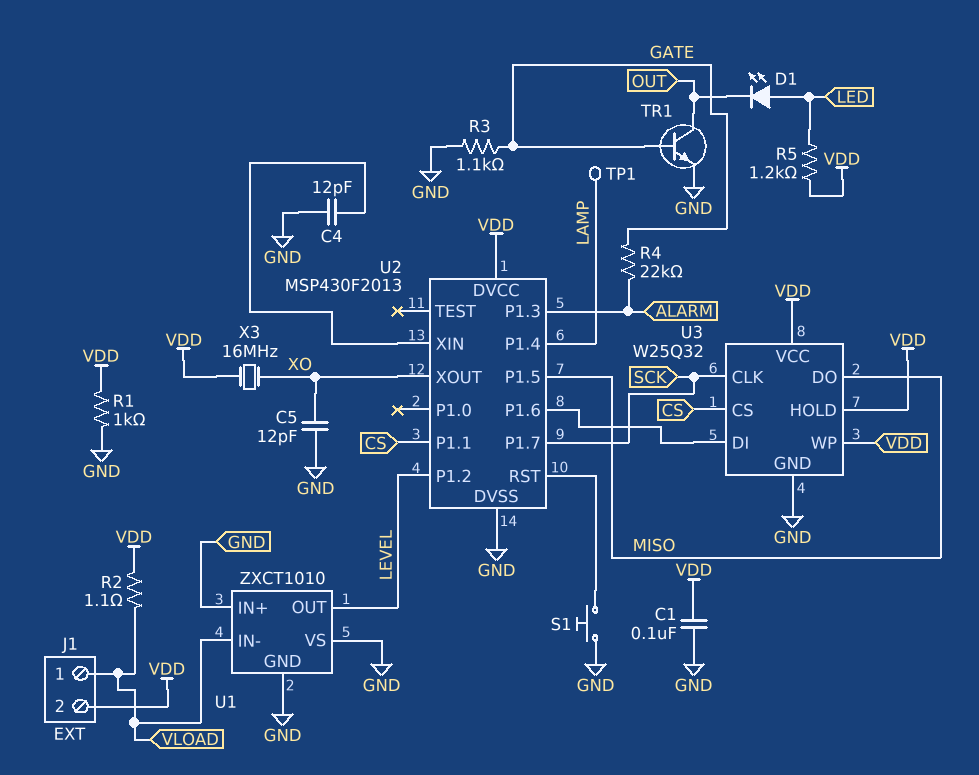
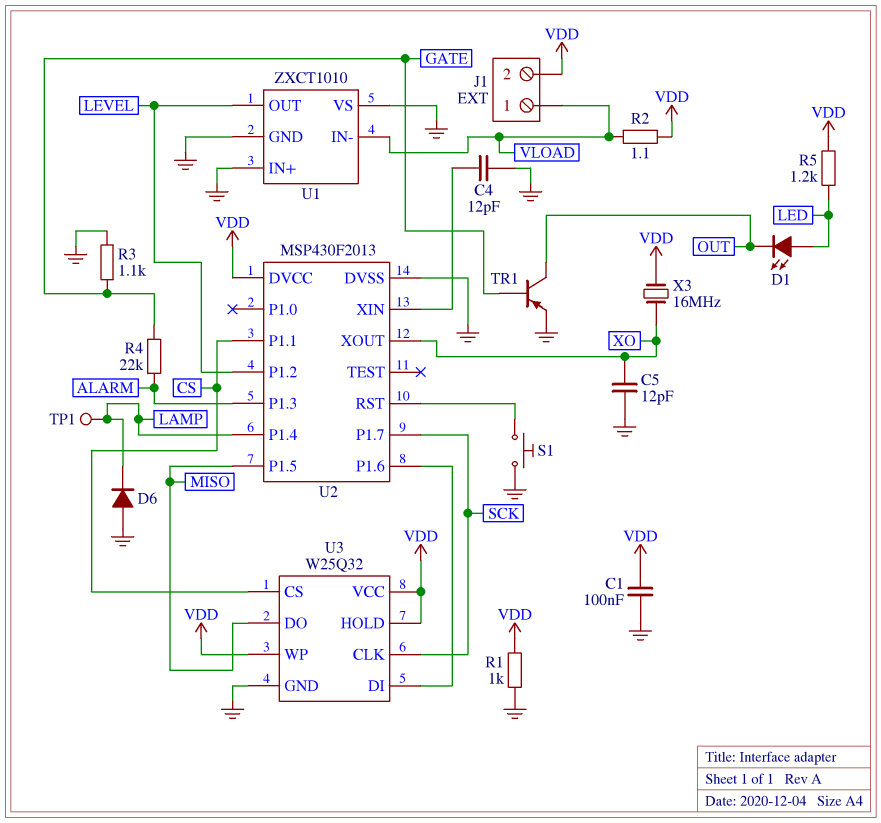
D6: none -> diode (A GND, K LAMP)
TR1: NPN (B GATE, C OUT, E GND) -> PNP (B GATE, C OUT, E GND)

